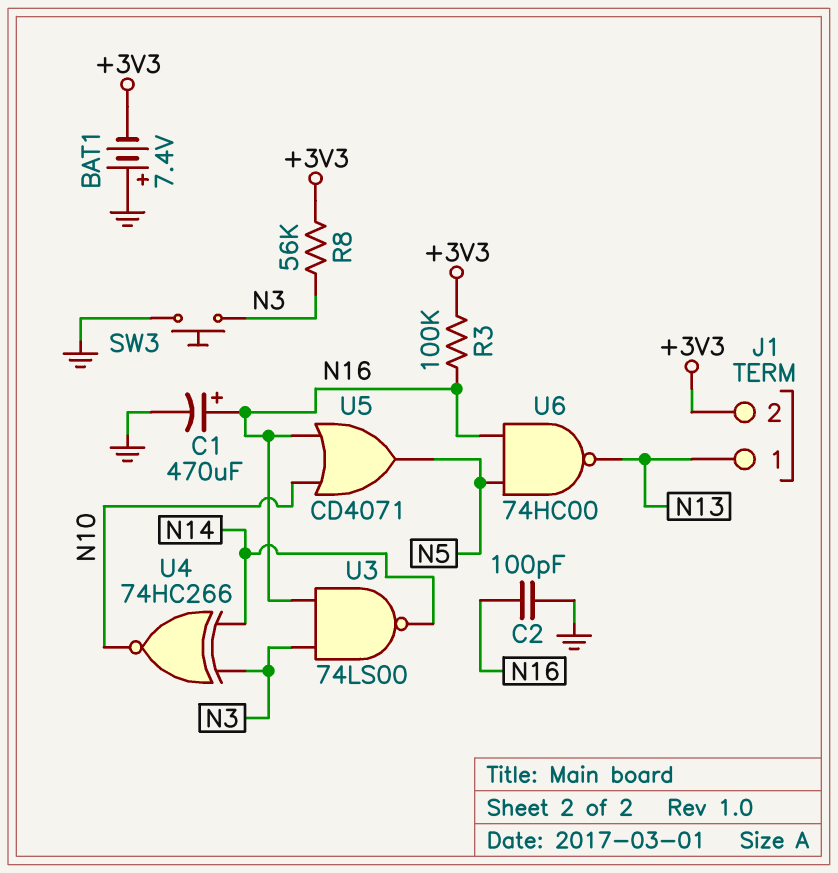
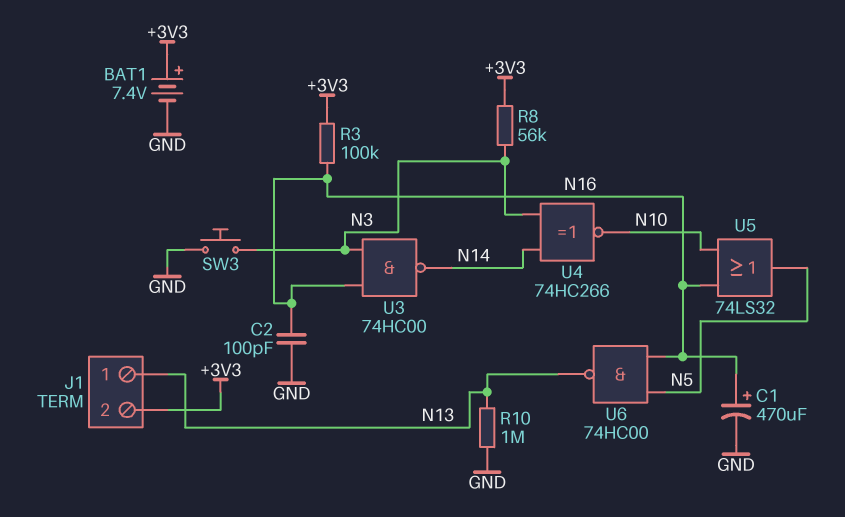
BAT1: 7.4V (plus GND, minus +3V3) -> 7.4V (plus +3V3, minus GND)
R10: none -> 1M (GND, N13)
U3: NAND 74LS00 (in N3, in N16, out N14) -> NAND 74HC00 (in N3, in N16, out N14)
U5: OR CD4071 (in N10, in N16, out N5) -> OR 74LS32 (in N10, in N16, out N5)

